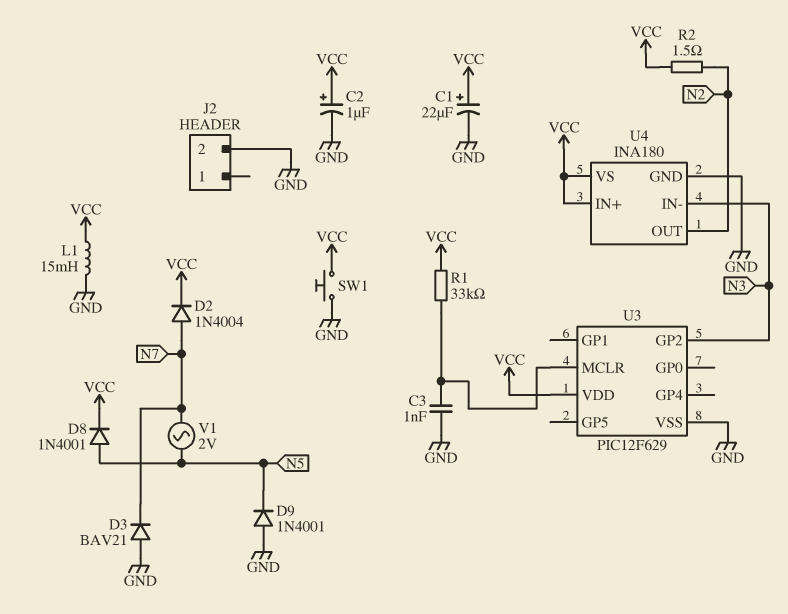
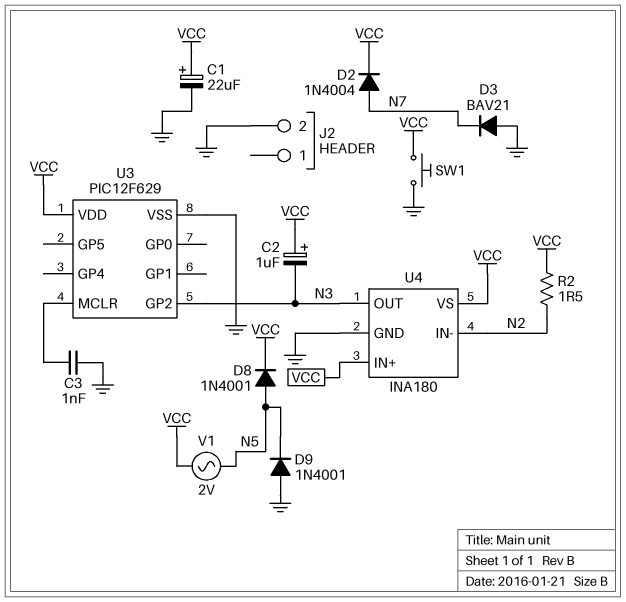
C2: 1uF (plus VCC, minus GND) -> 1uF (plus VCC, minus N3)
L1: 15mH (GND, VCC) -> none
R1: 33k (U3/MCLR, VCC) -> none
U4 pin IN-: N3 -> N2
U4 pin OUT: N2 -> N3
V1: AC 2V (N5, N7) -> AC 2V (N5, VCC)

